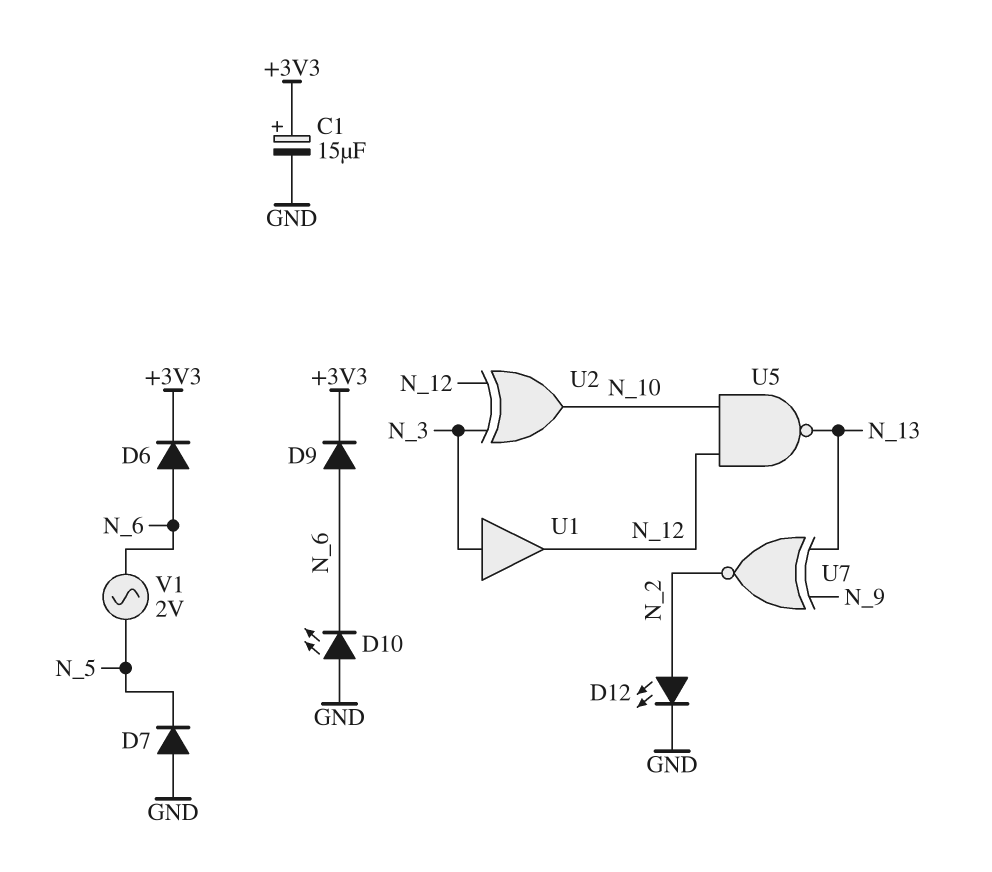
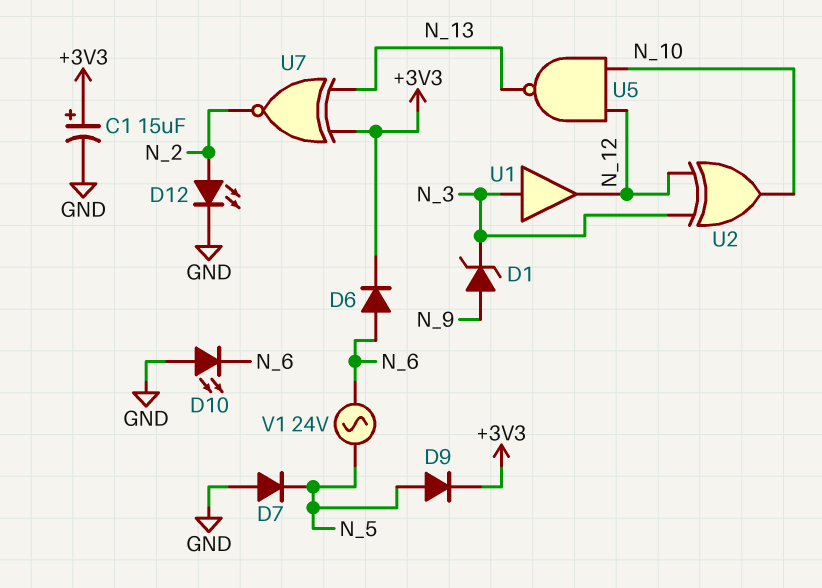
D1: none -> zener (A N_9, K N_3)
D9: diode (A N_6, K +3V3) -> diode (A N_5, K +3V3)
U7: XNOR (in N_9, in N_13, out N_2) -> XNOR (in +3V3, in N_13, out N_2)
V1: AC 2V (N_5, N_6) -> AC 24V (N_5, N_6)

